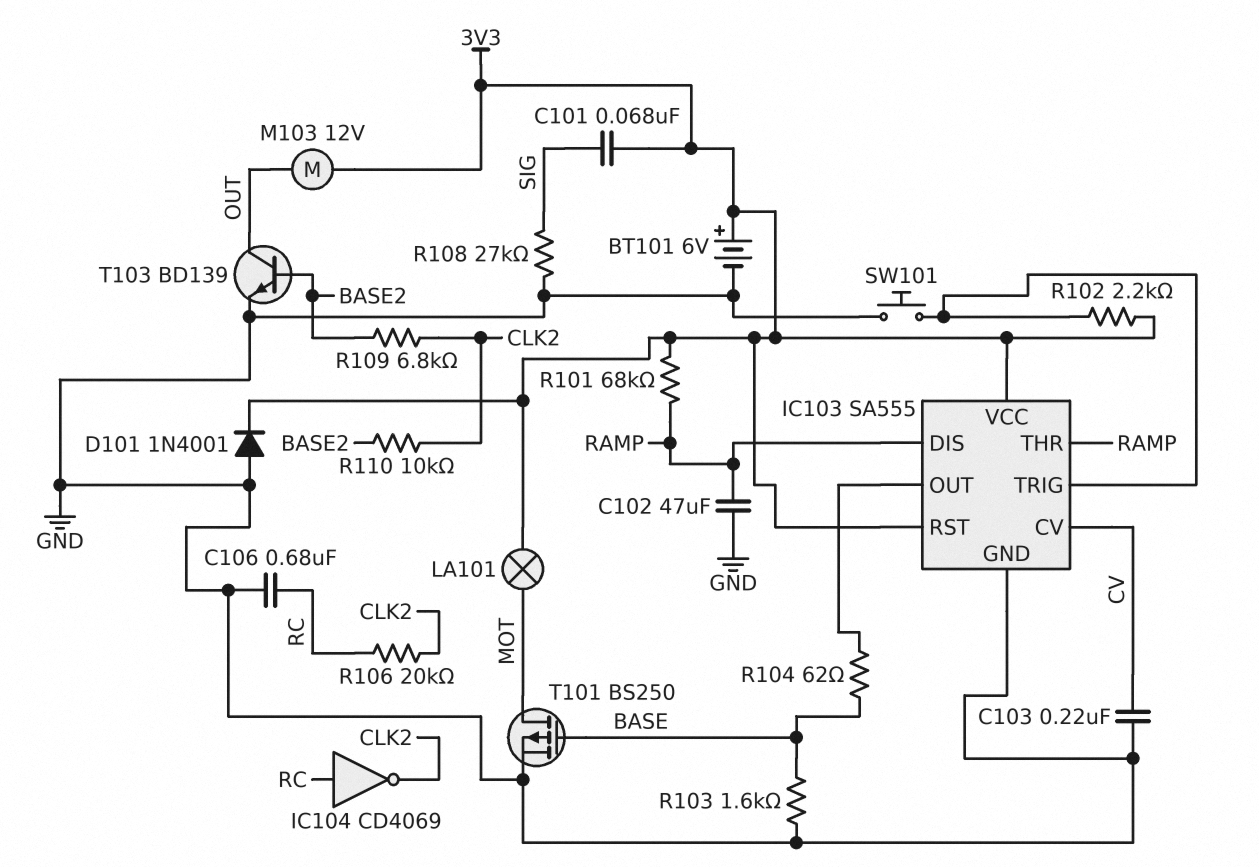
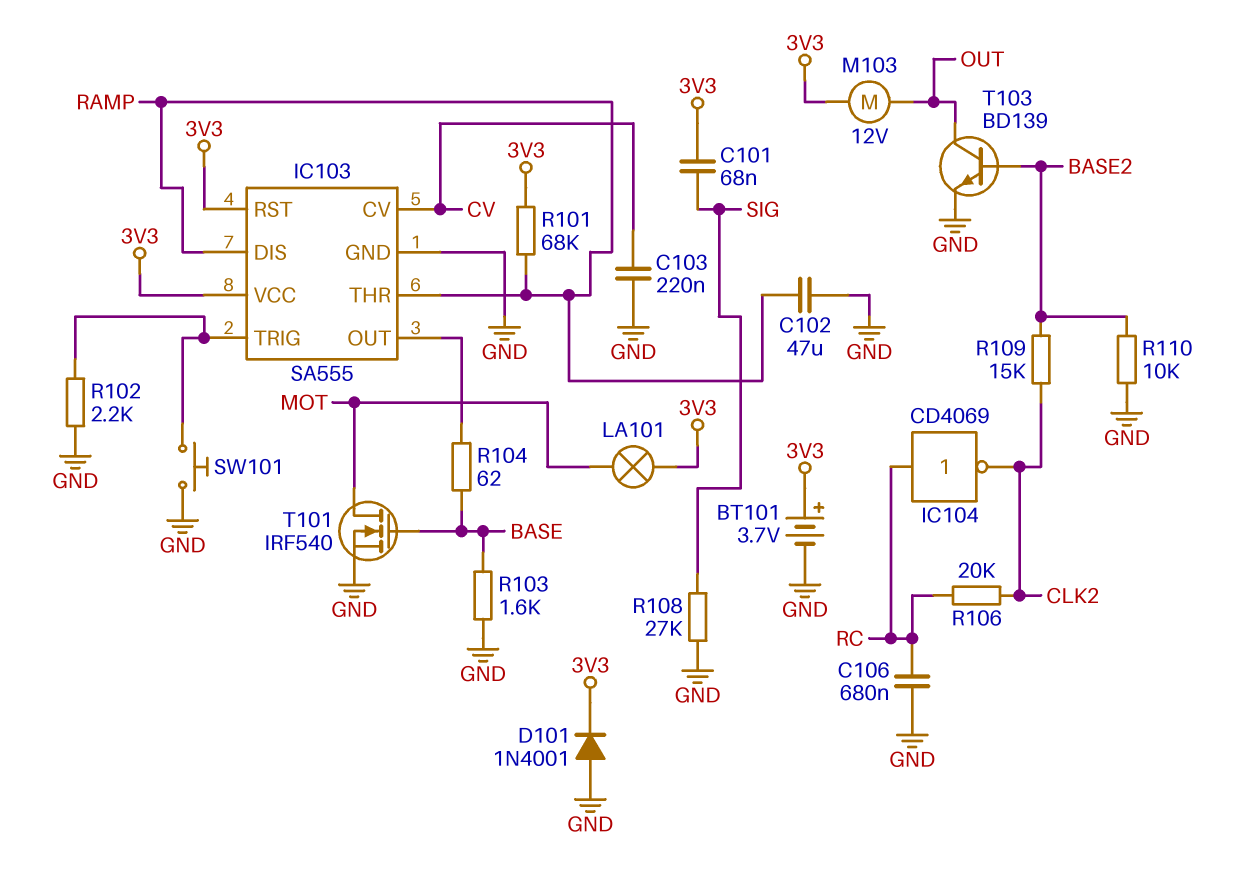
BT101: 6V (plus 3V3, minus GND) -> 3.7V (plus 3V3, minus GND)
R102: 2.2k (3V3, IC103/TRIG) -> 2.2k (GND, IC103/TRIG)
R109: 6.8k (BASE2, CLK2) -> 15k (BASE2, CLK2)
R110: 10k (BASE2, CLK2) -> 10k (BASE2, GND)
T101: PMOS BS250 (G BASE, D MOT, S GND) -> NMOS IRF540 (G BASE, D MOT, S GND)

